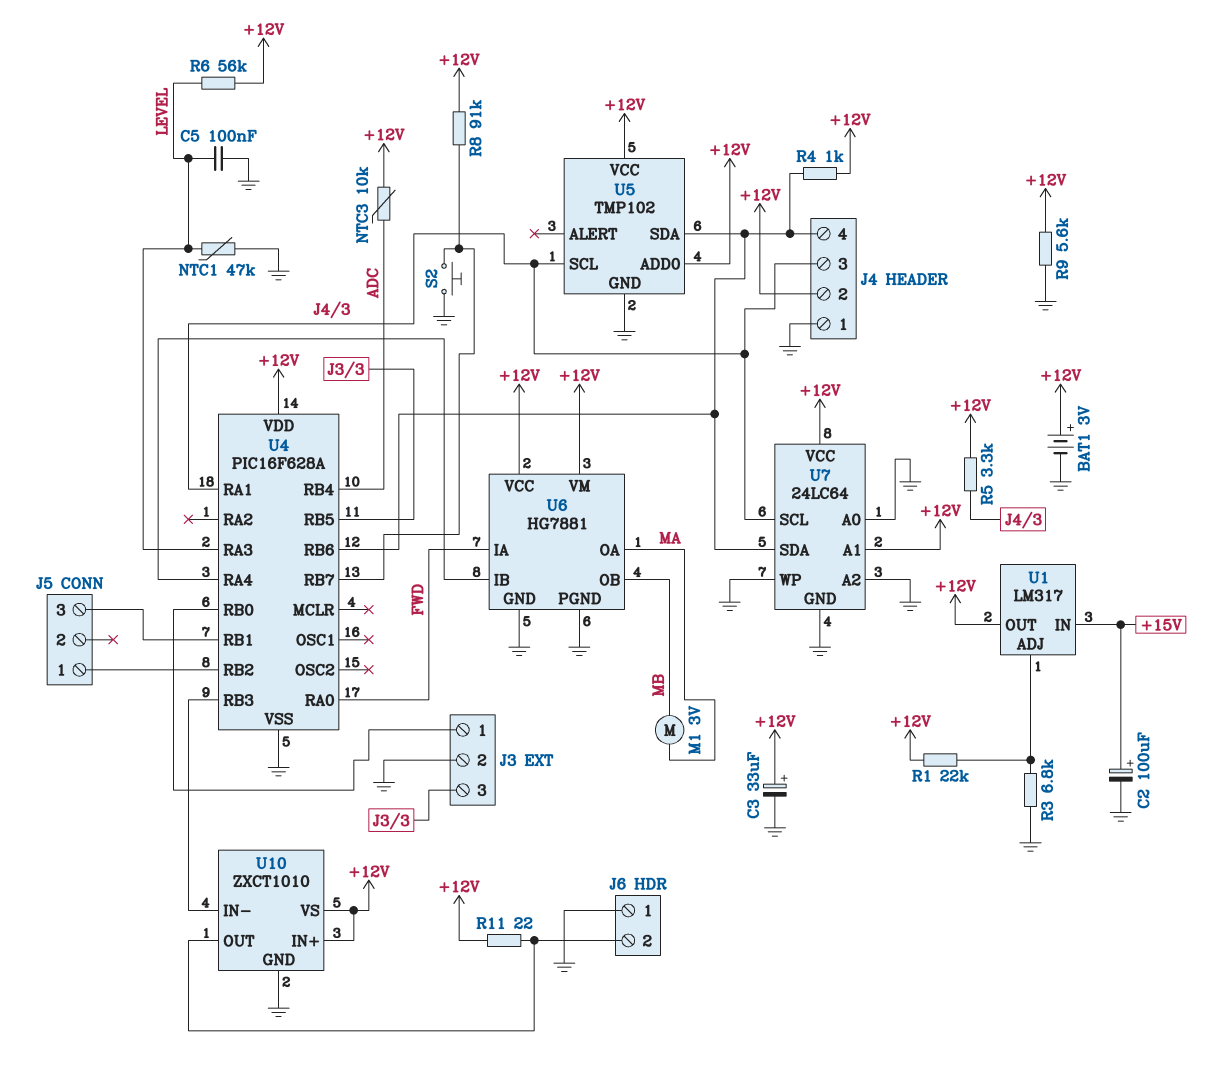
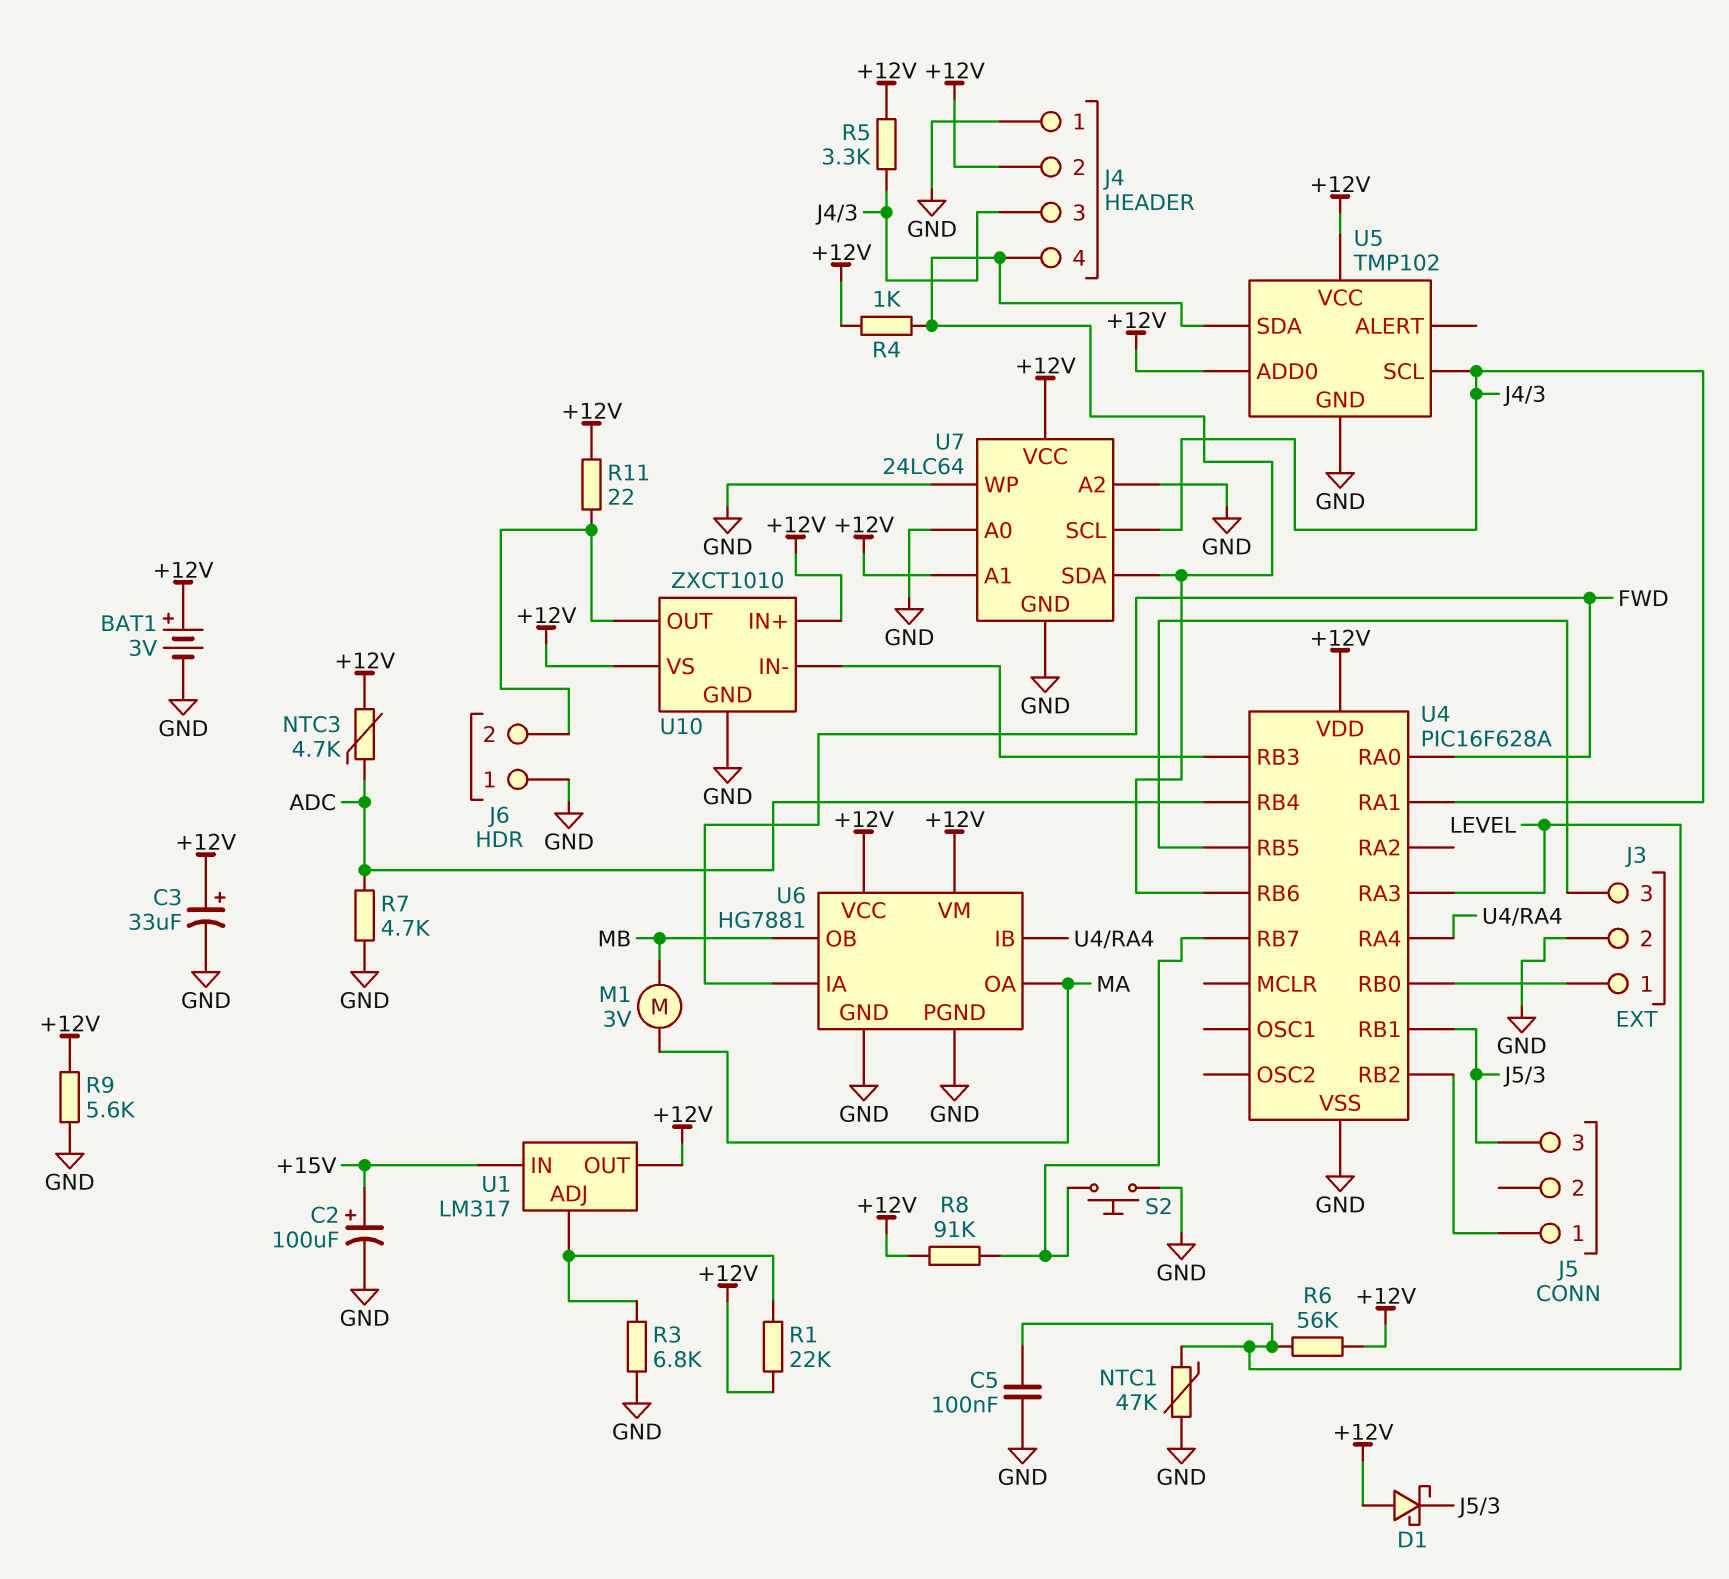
D1: none -> schottky (A +12V, K J5/3)
NTC3: 10k (+12V, ADC) -> 4.7k (+12V, ADC)
R7: none -> 4.7k (ADC, GND)

